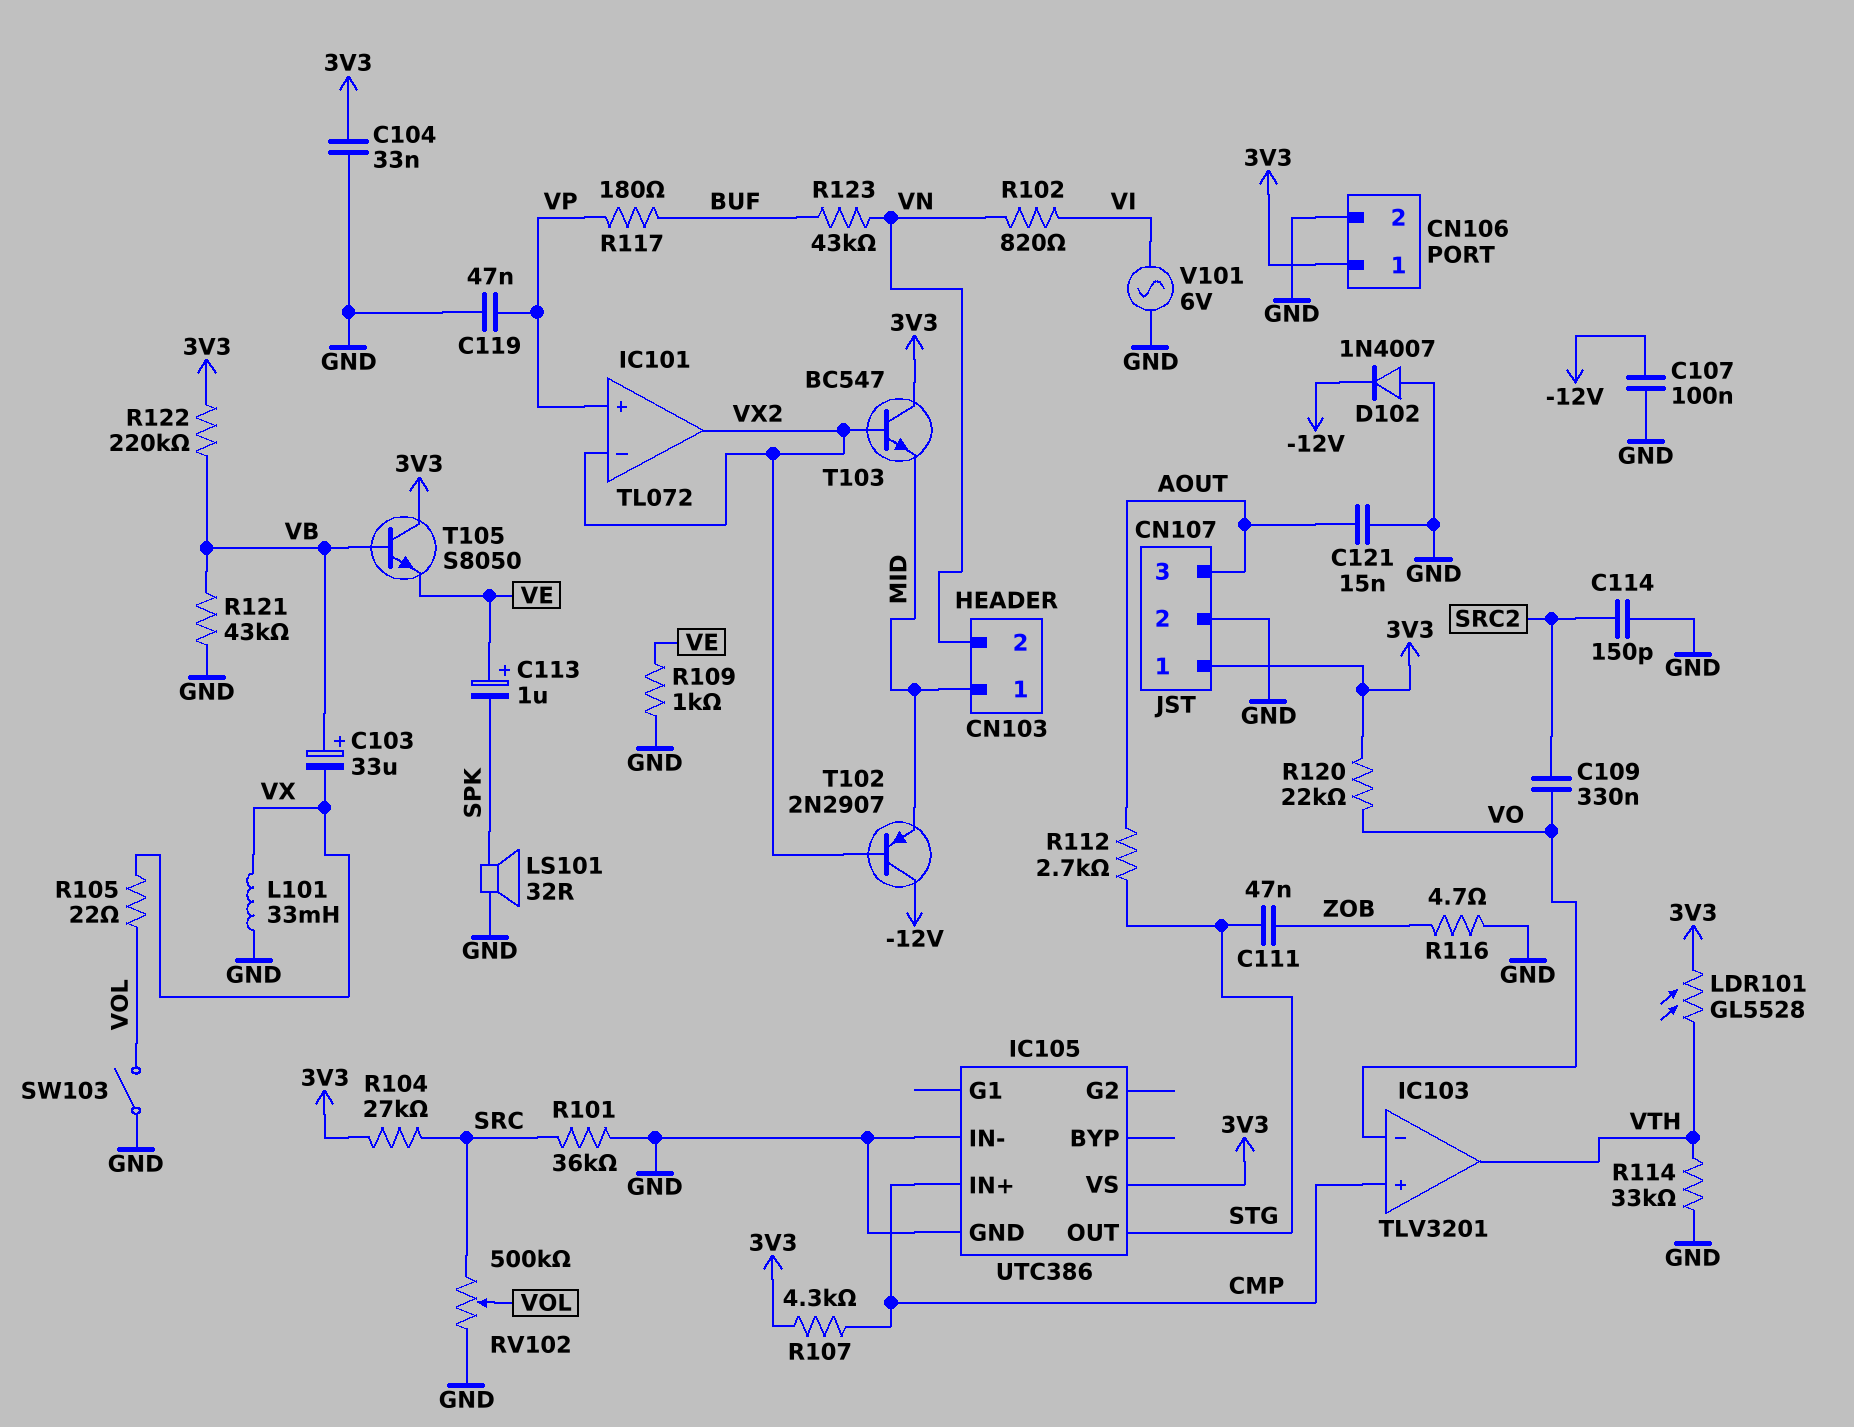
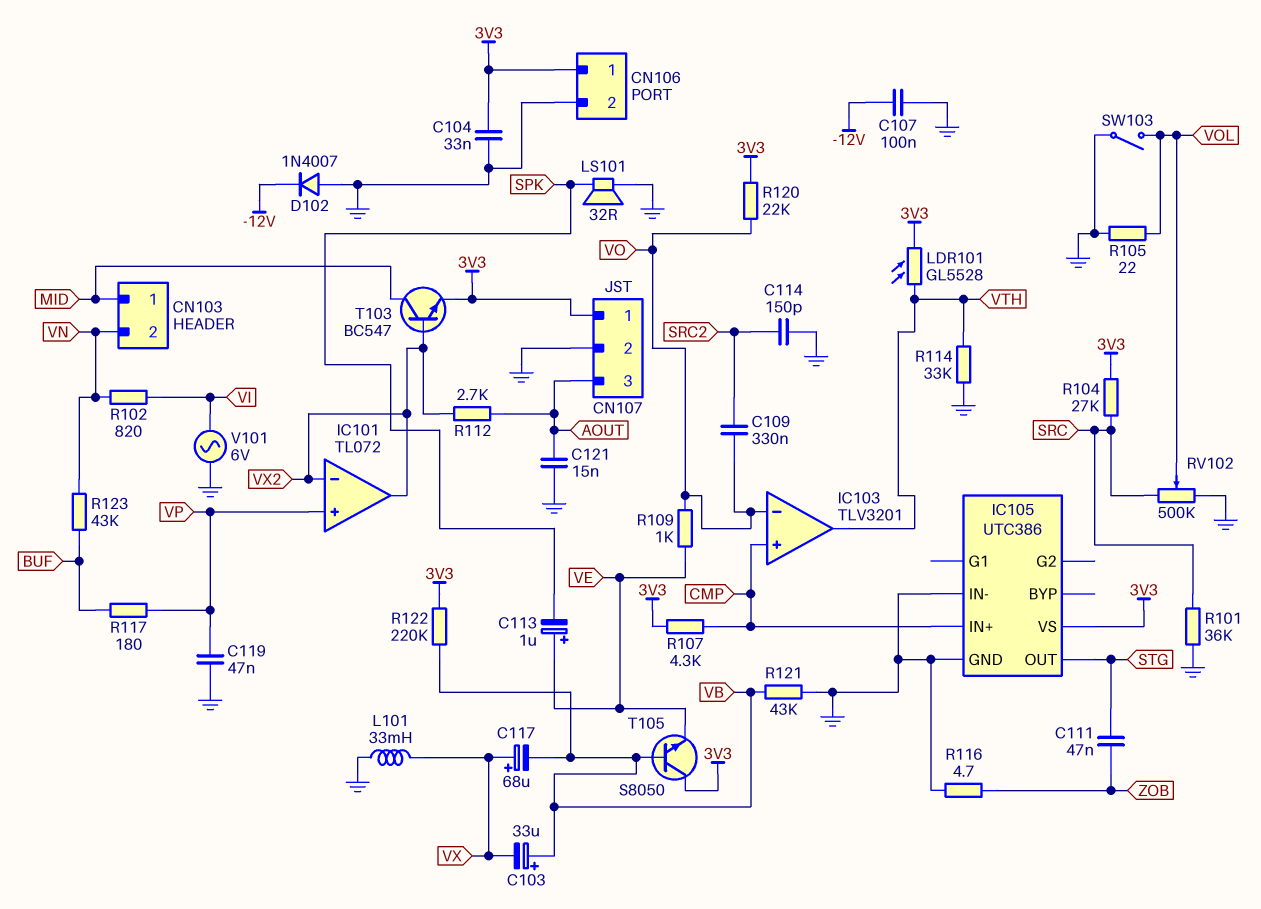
C117: none -> 68uF (plus VX, minus VB)
R105: 22 (VOL, VX) -> 22 (GND, VOL)
R109: 1k (GND, VE) -> 1k (VE, VO)
R112: 2.7k (AOUT, STG) -> 2.7k (AOUT, VX2)
T102: PNP 2N2907 (B VX2, C -12V, E MID) -> none
T103: NPN BC547 (B VX2, C 3V3, E MID) -> NPN BC547 (B VX2, C MID, E 3V3)

